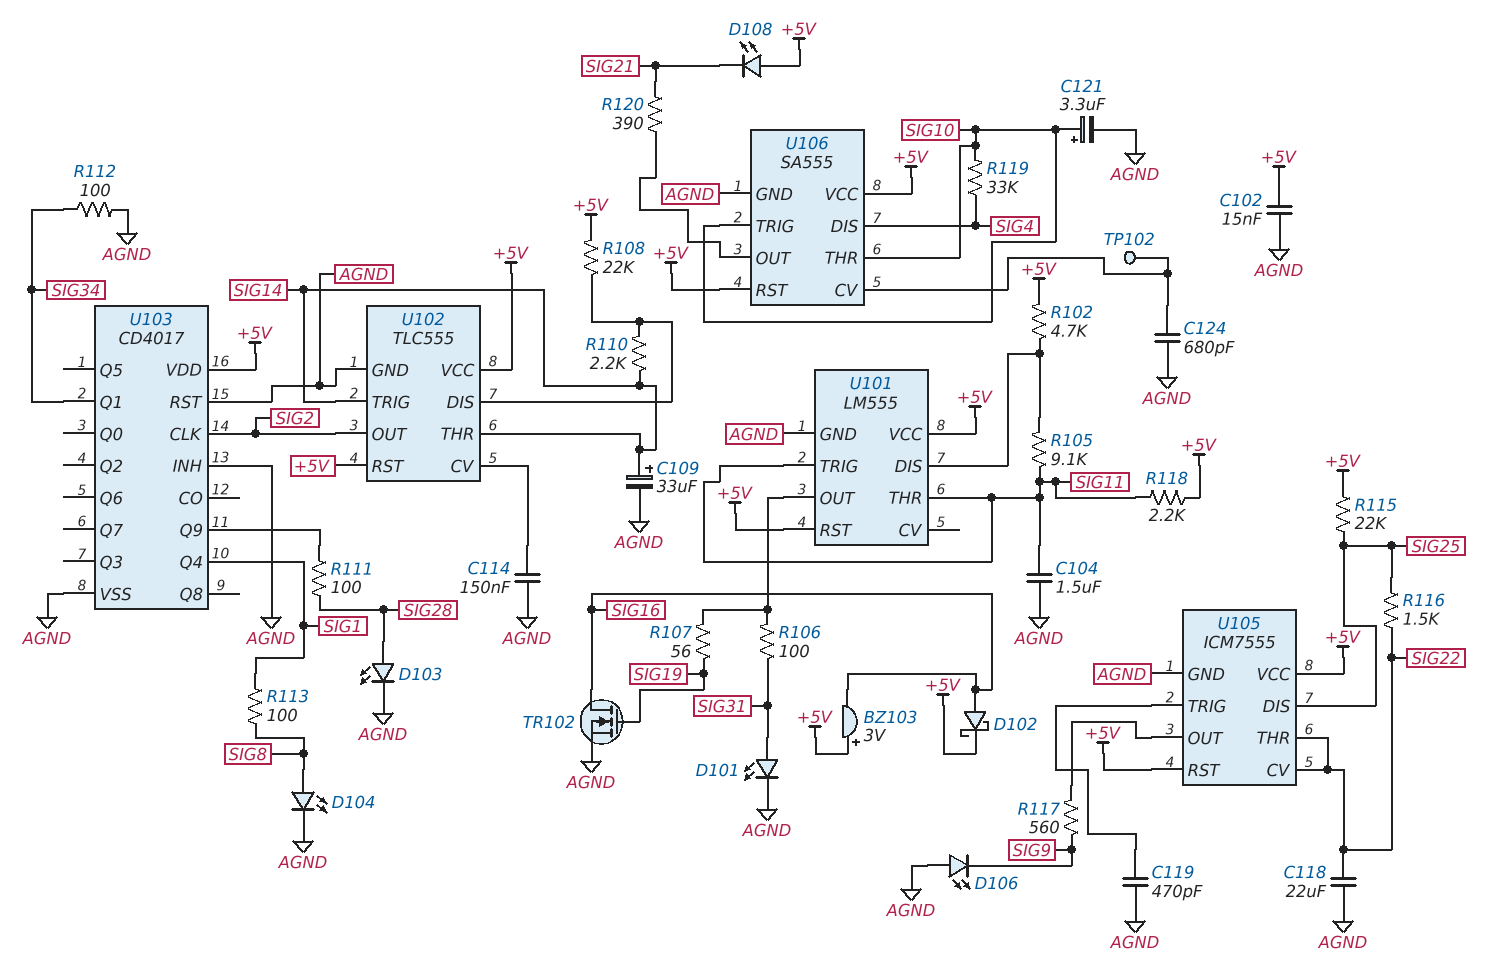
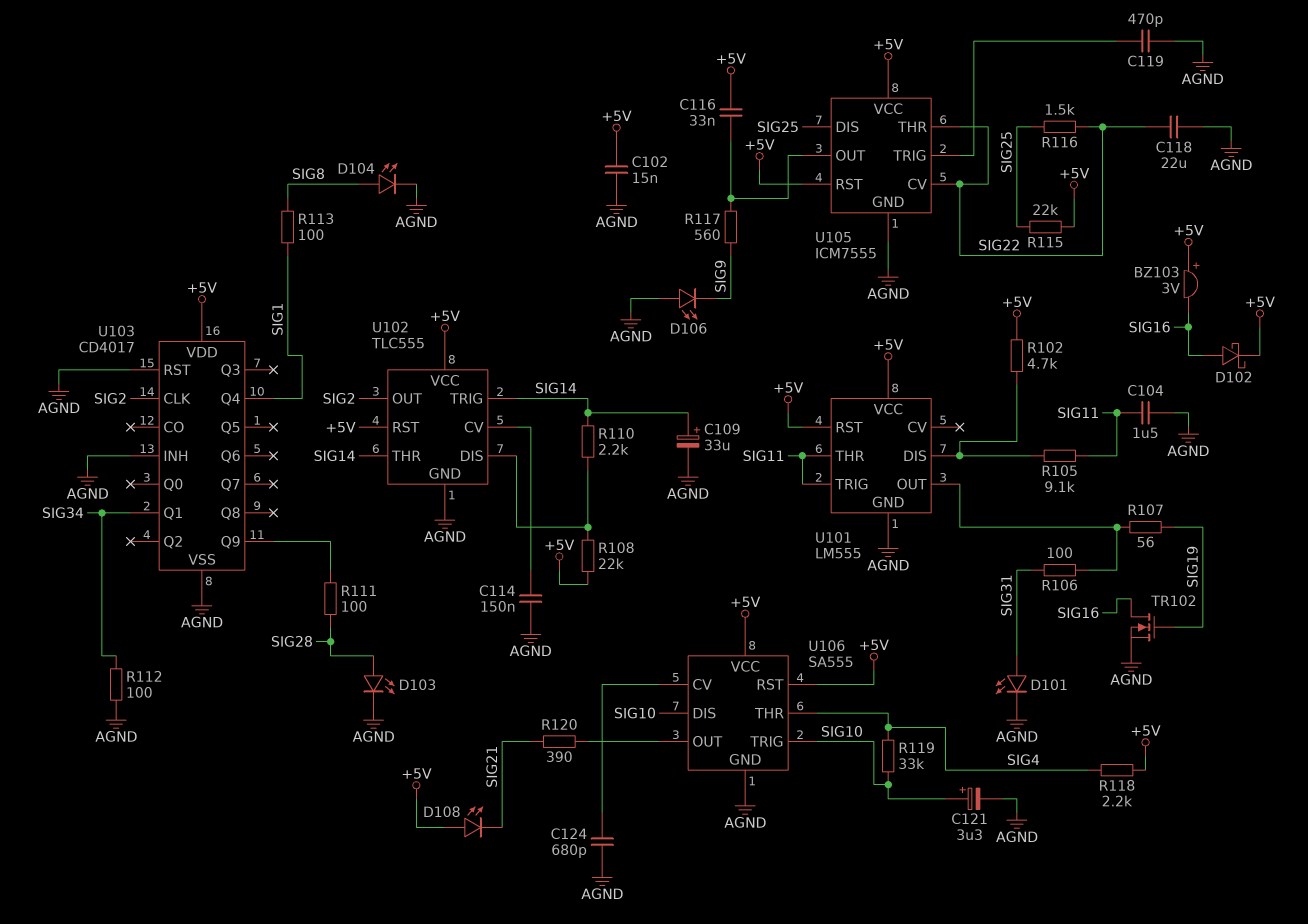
C116: none -> 33nF (+5V, U105/OUT)
R118: 2.2k (+5V, SIG11) -> 2.2k (+5V, SIG4)
TP102: test point (U106/CV) -> none
U106 pin DIS: SIG4 -> SIG10
U106 pin THR: SIG10 -> SIG4

